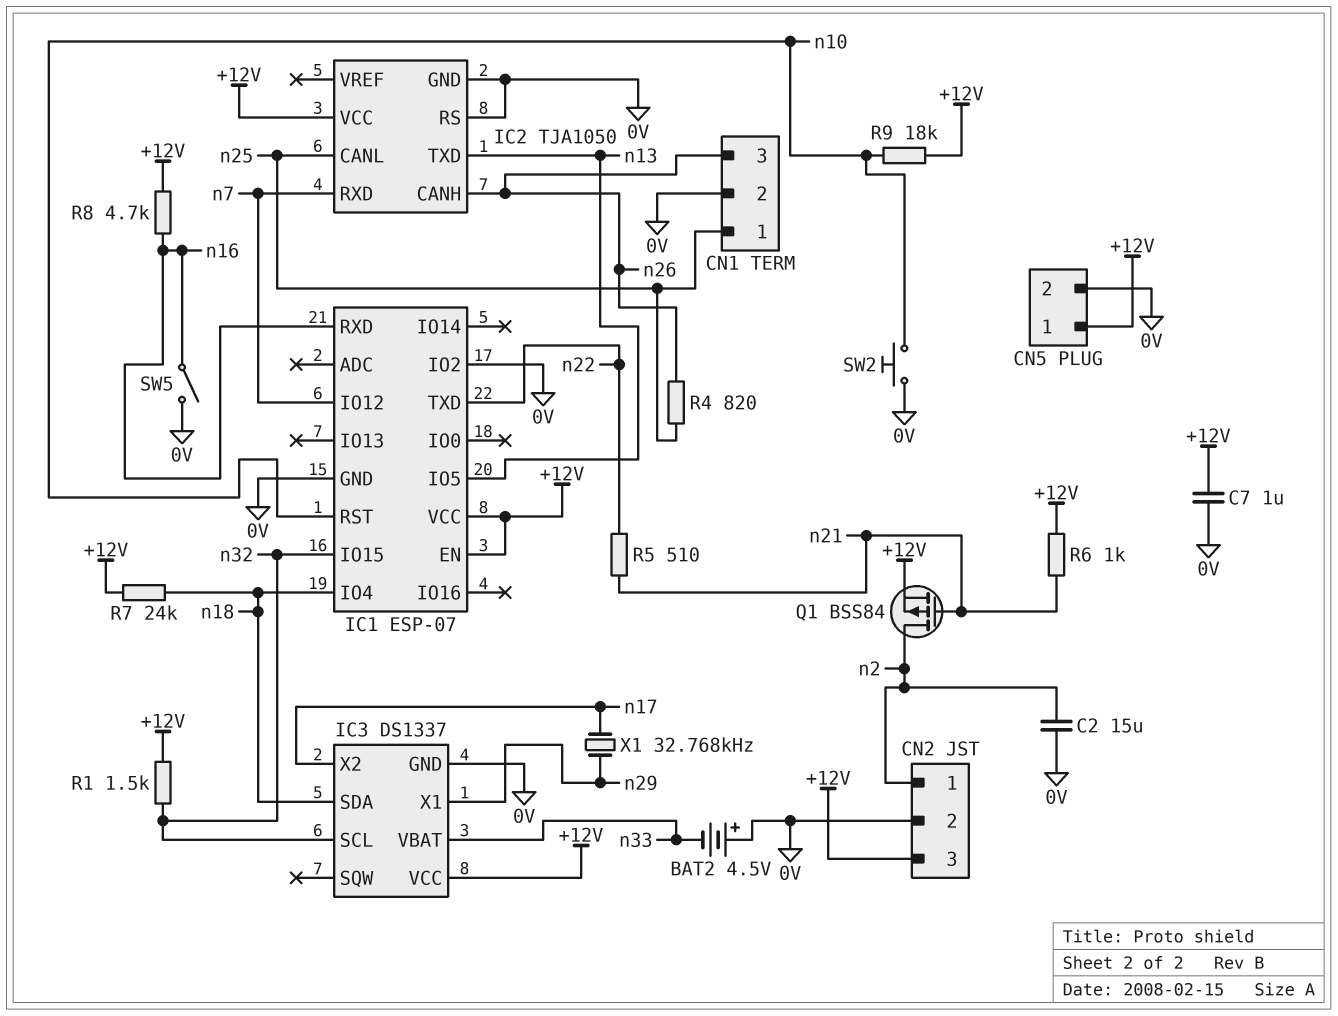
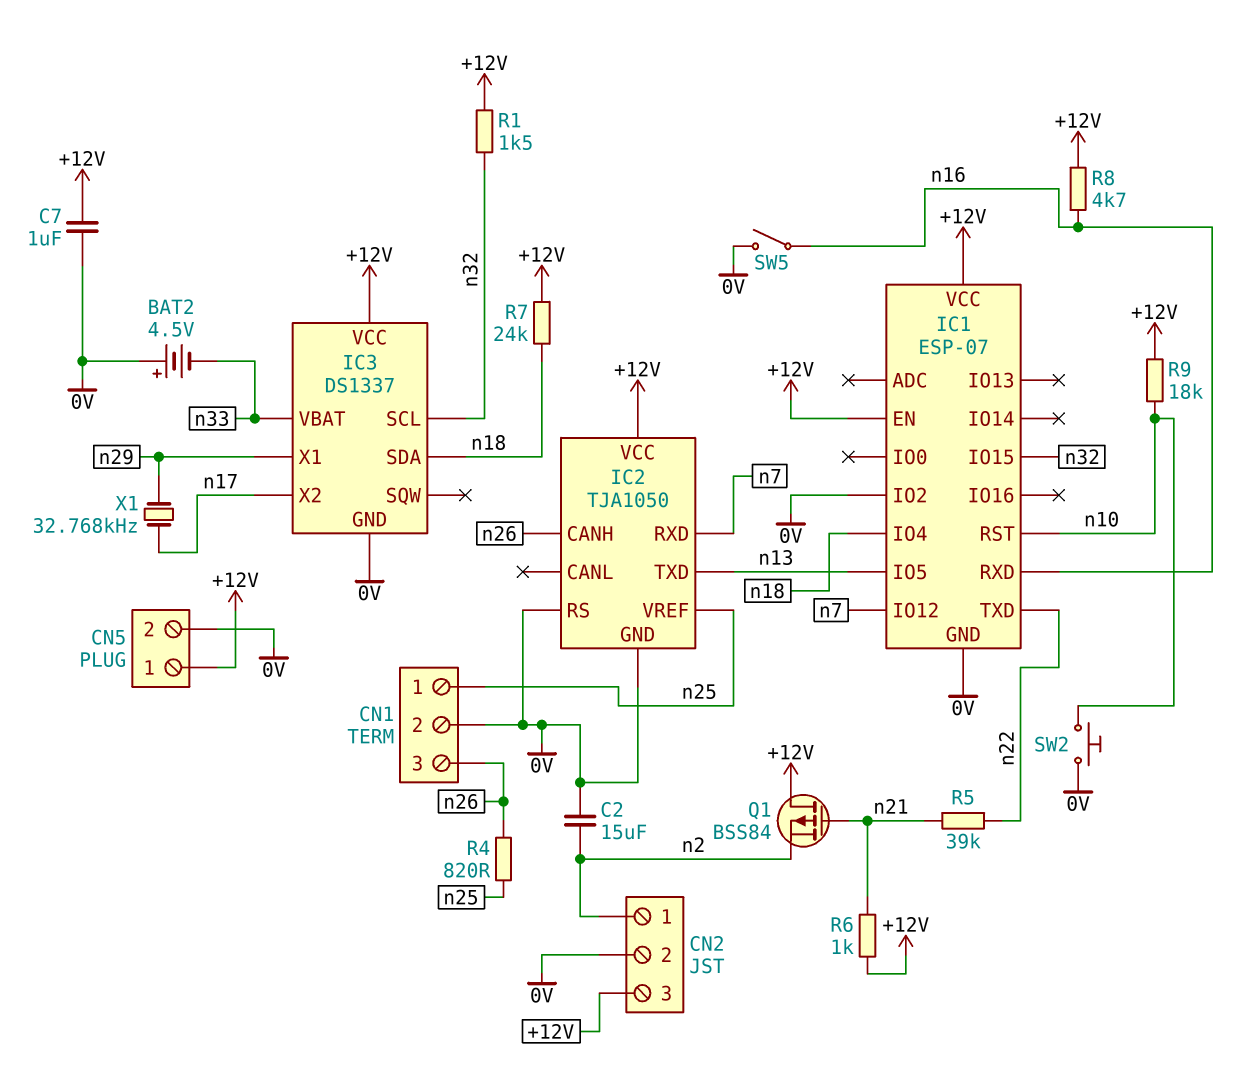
IC2 pin CANL: n25 -> none
IC2 pin VREF: none -> n25
Q1: PMOS BSS84 (G n21, D n2, S +12V) -> PMOS BSS84 (G n21, D +12V, S n2)
R5: 510 (n21, n22) -> 39k (n21, n22)

